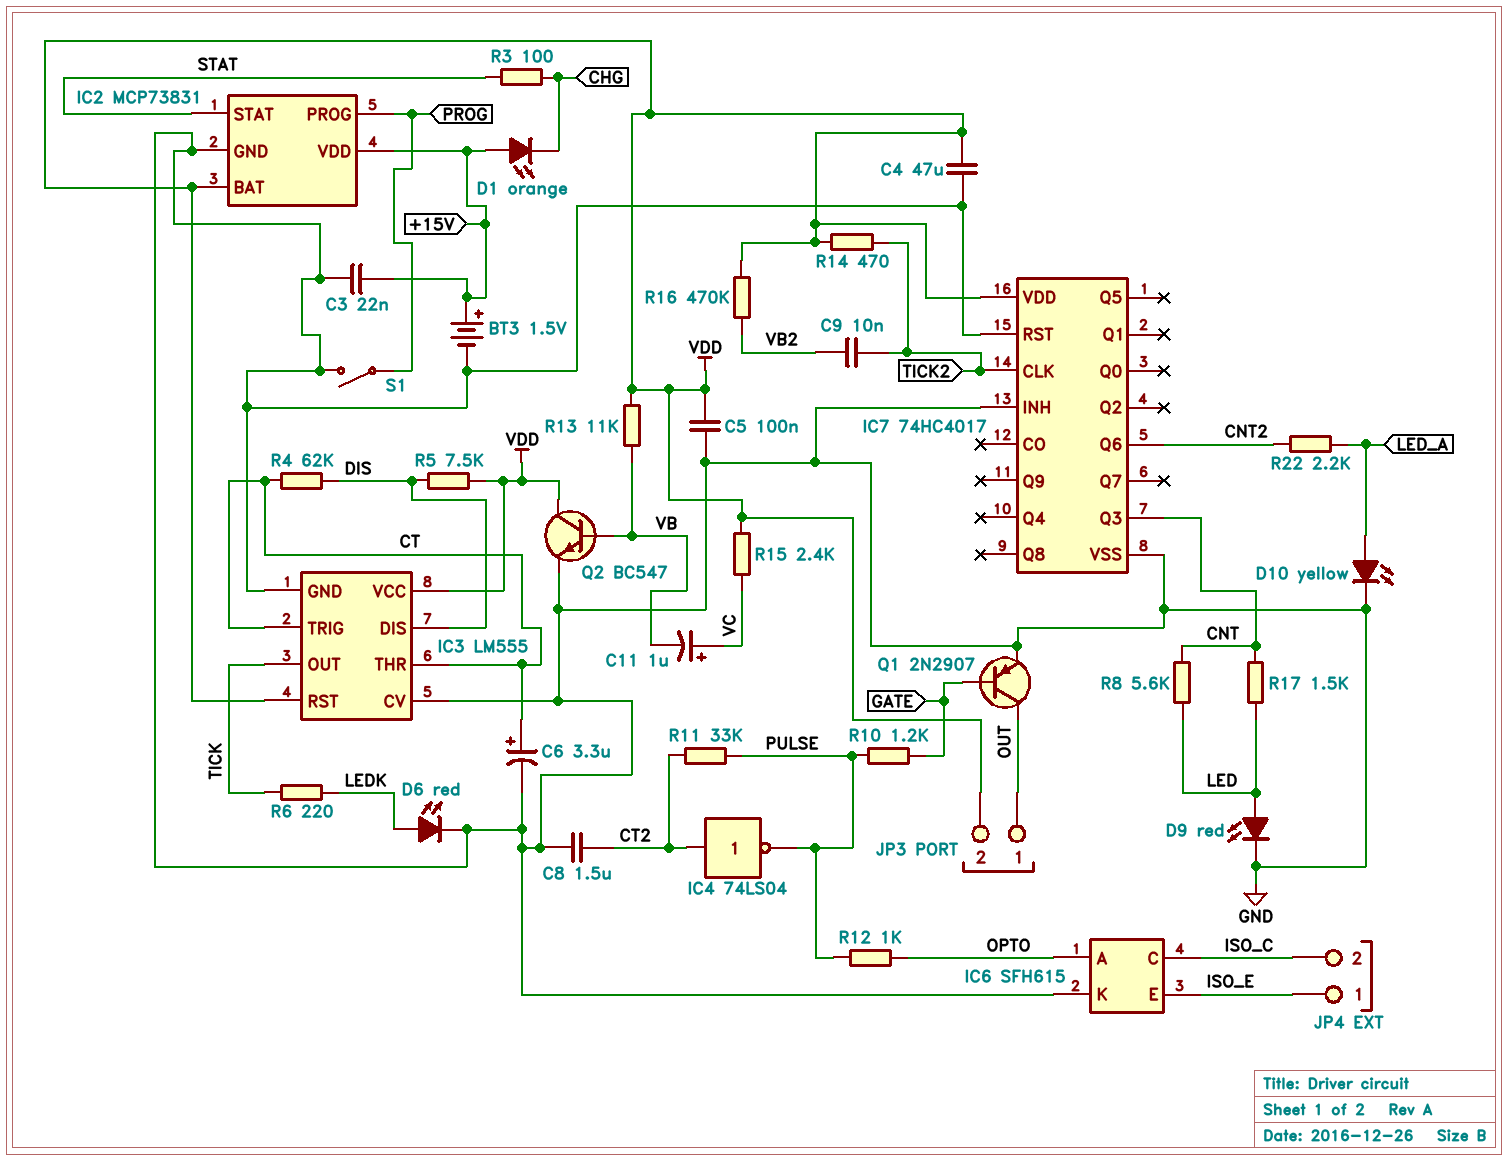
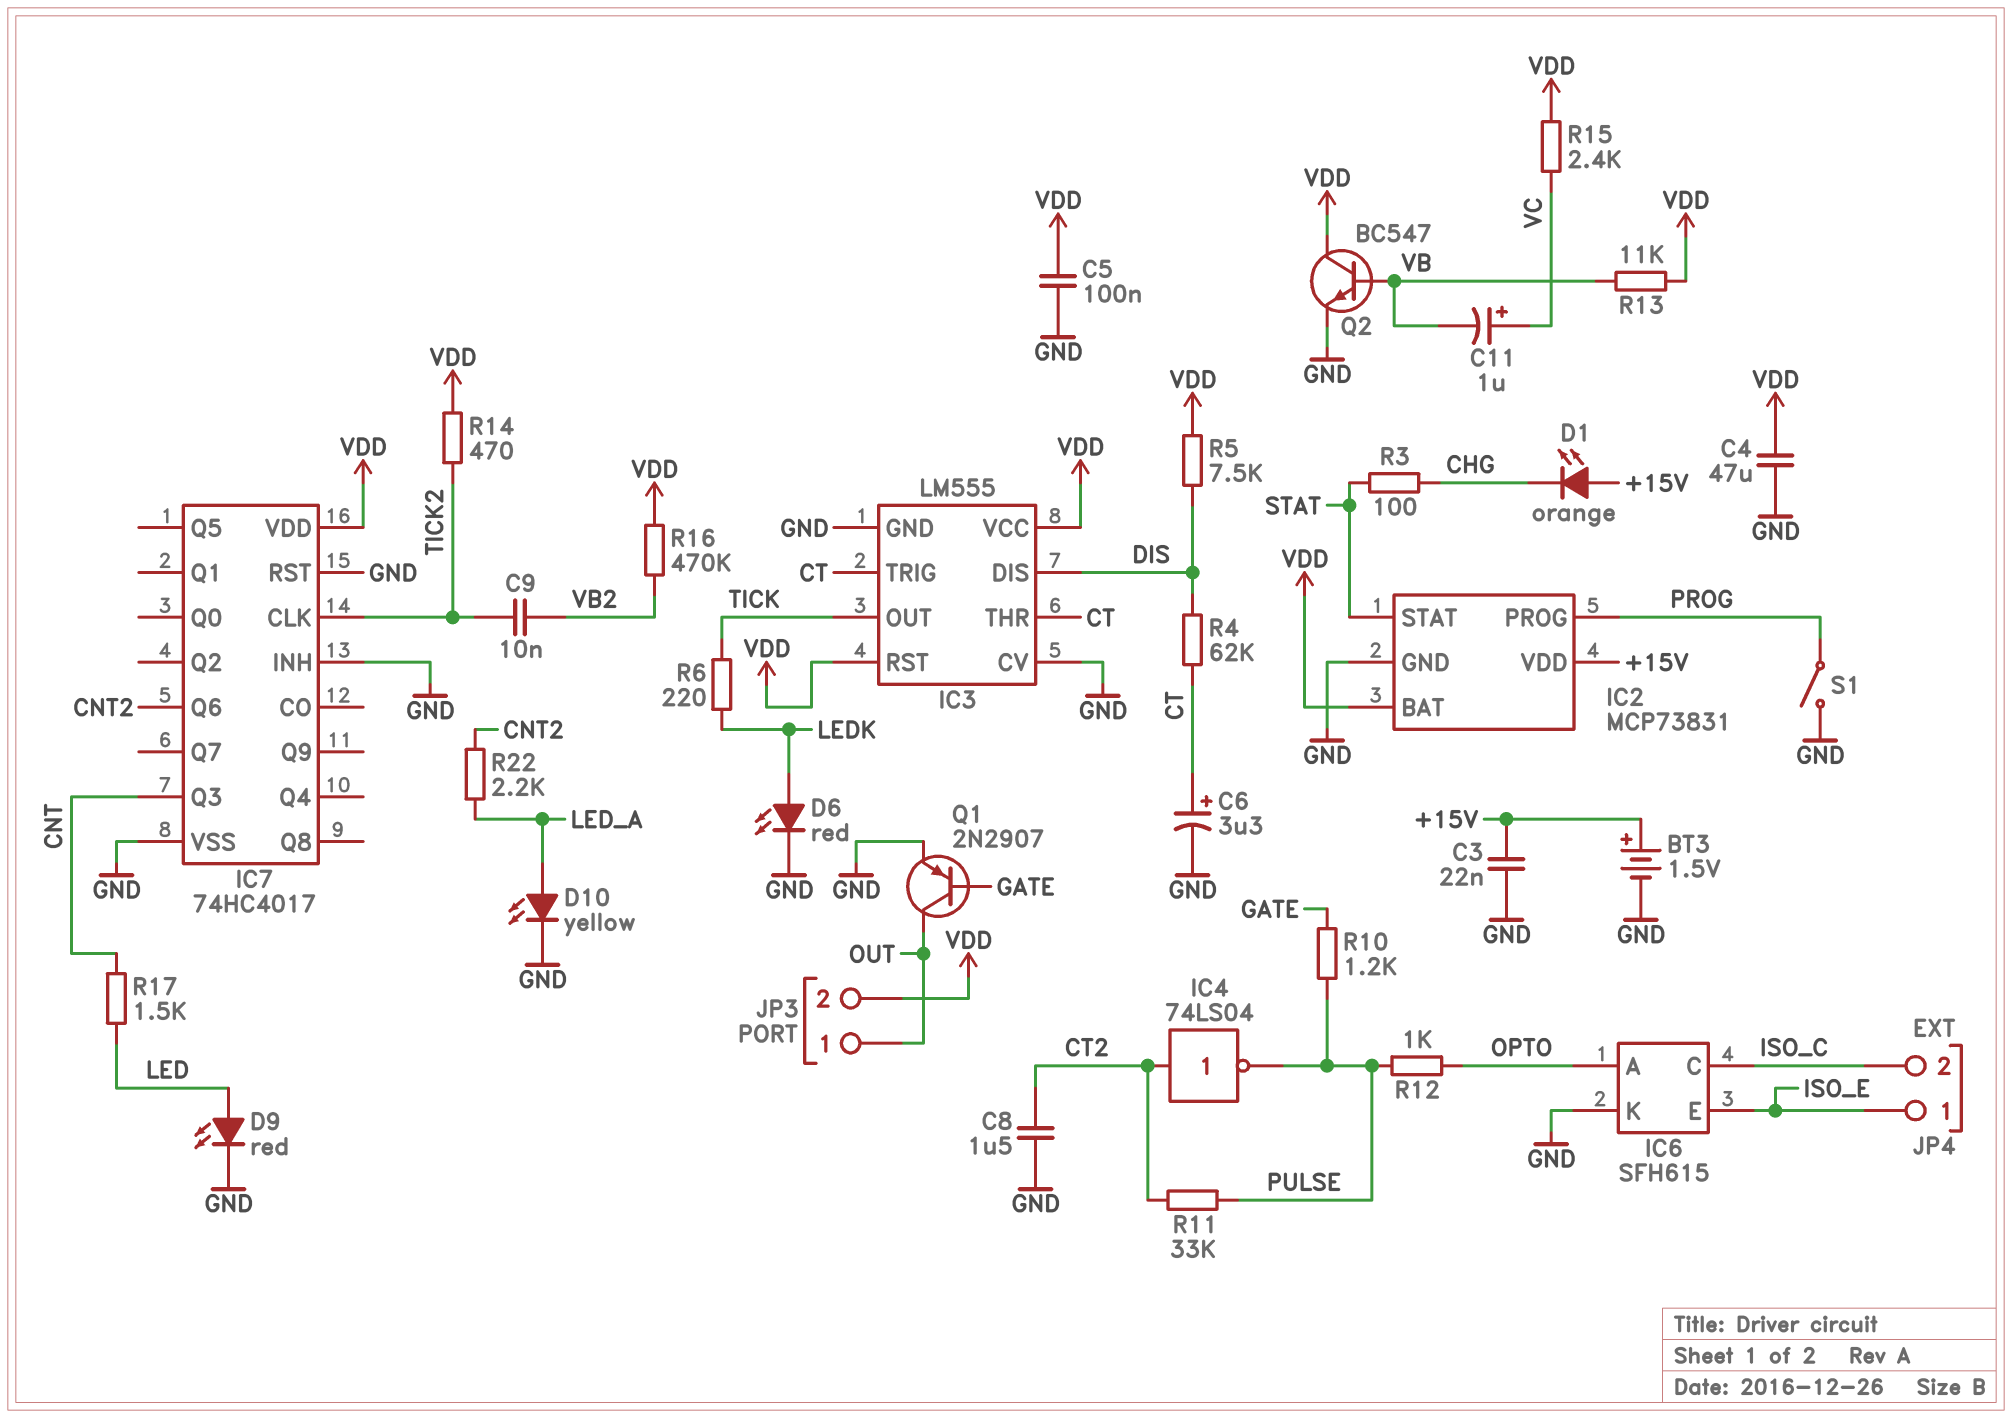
R8: 5.6k (CNT, LED) -> none

